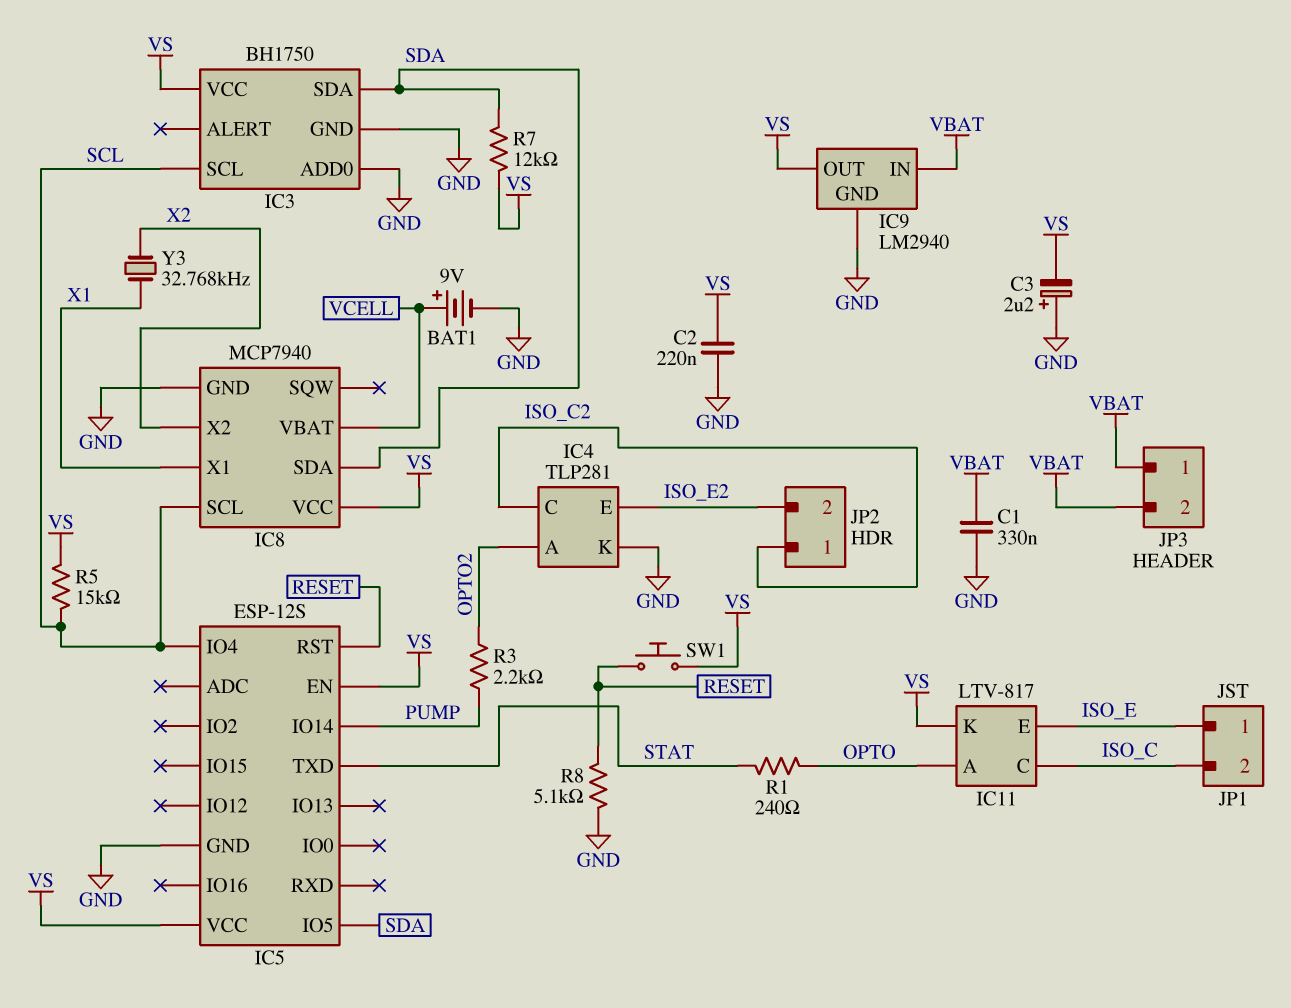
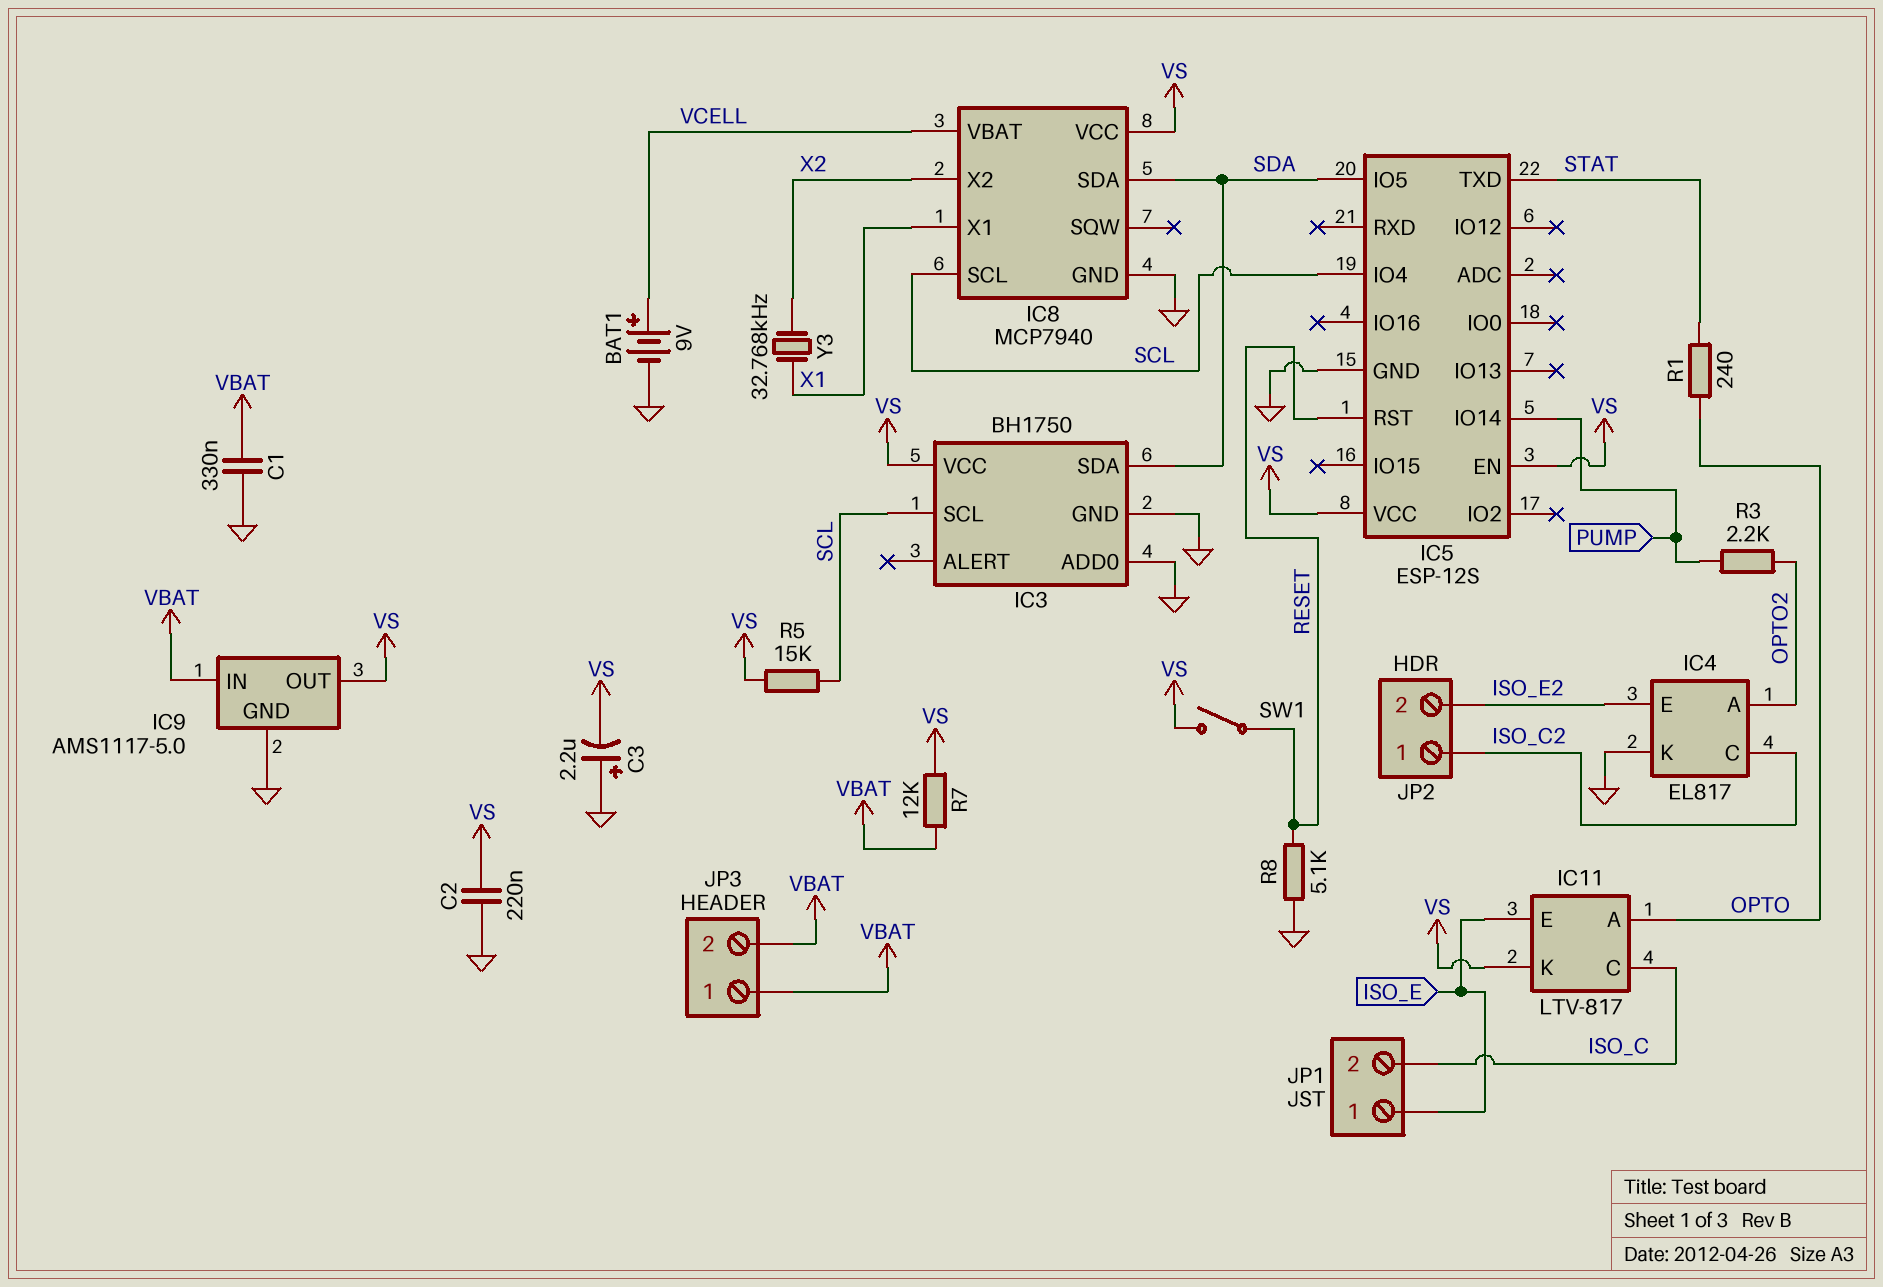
IC4: TLP281 -> EL817
IC9: LM2940 -> AMS1117-5.0
R7: 12k (SDA, VS) -> 12k (VBAT, VS)
SW1: button (RESET, VS) -> switch (RESET, VS)

